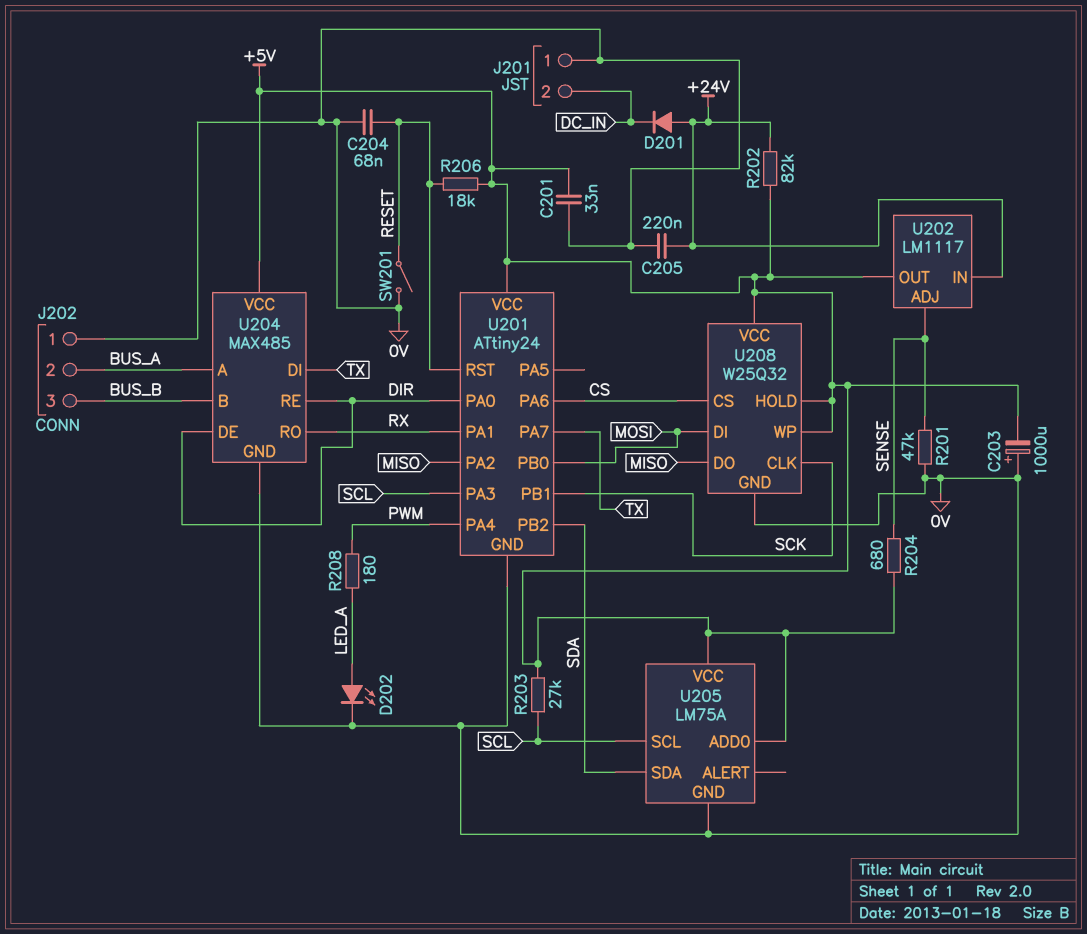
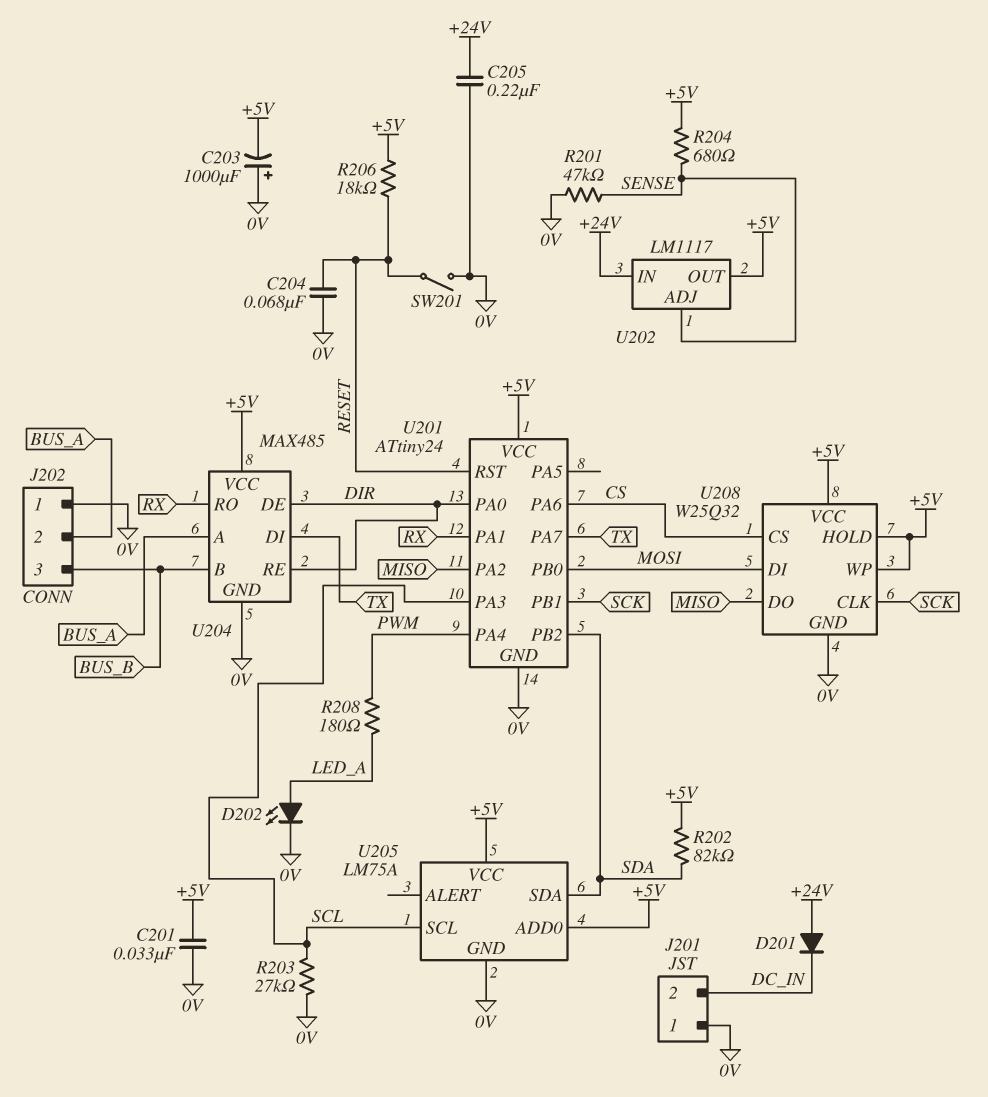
R202: 82k (+5V, +24V) -> 82k (+5V, SDA)
R203: 27k (+5V, SCL) -> 27k (0V, SCL)

